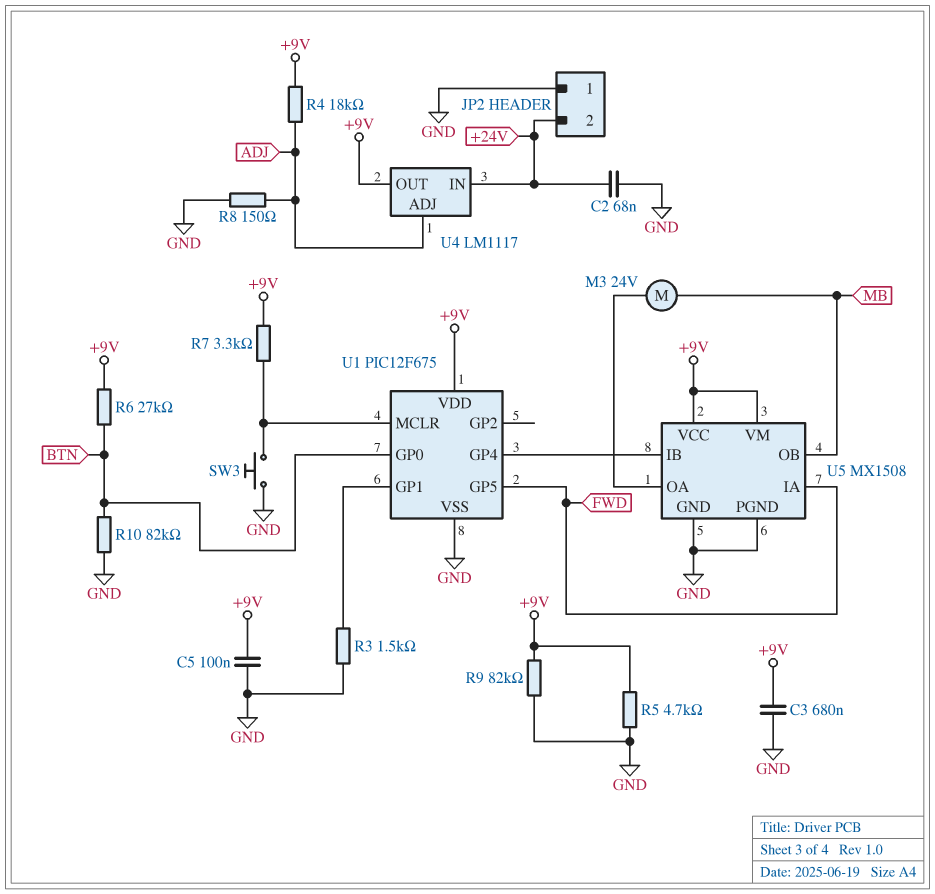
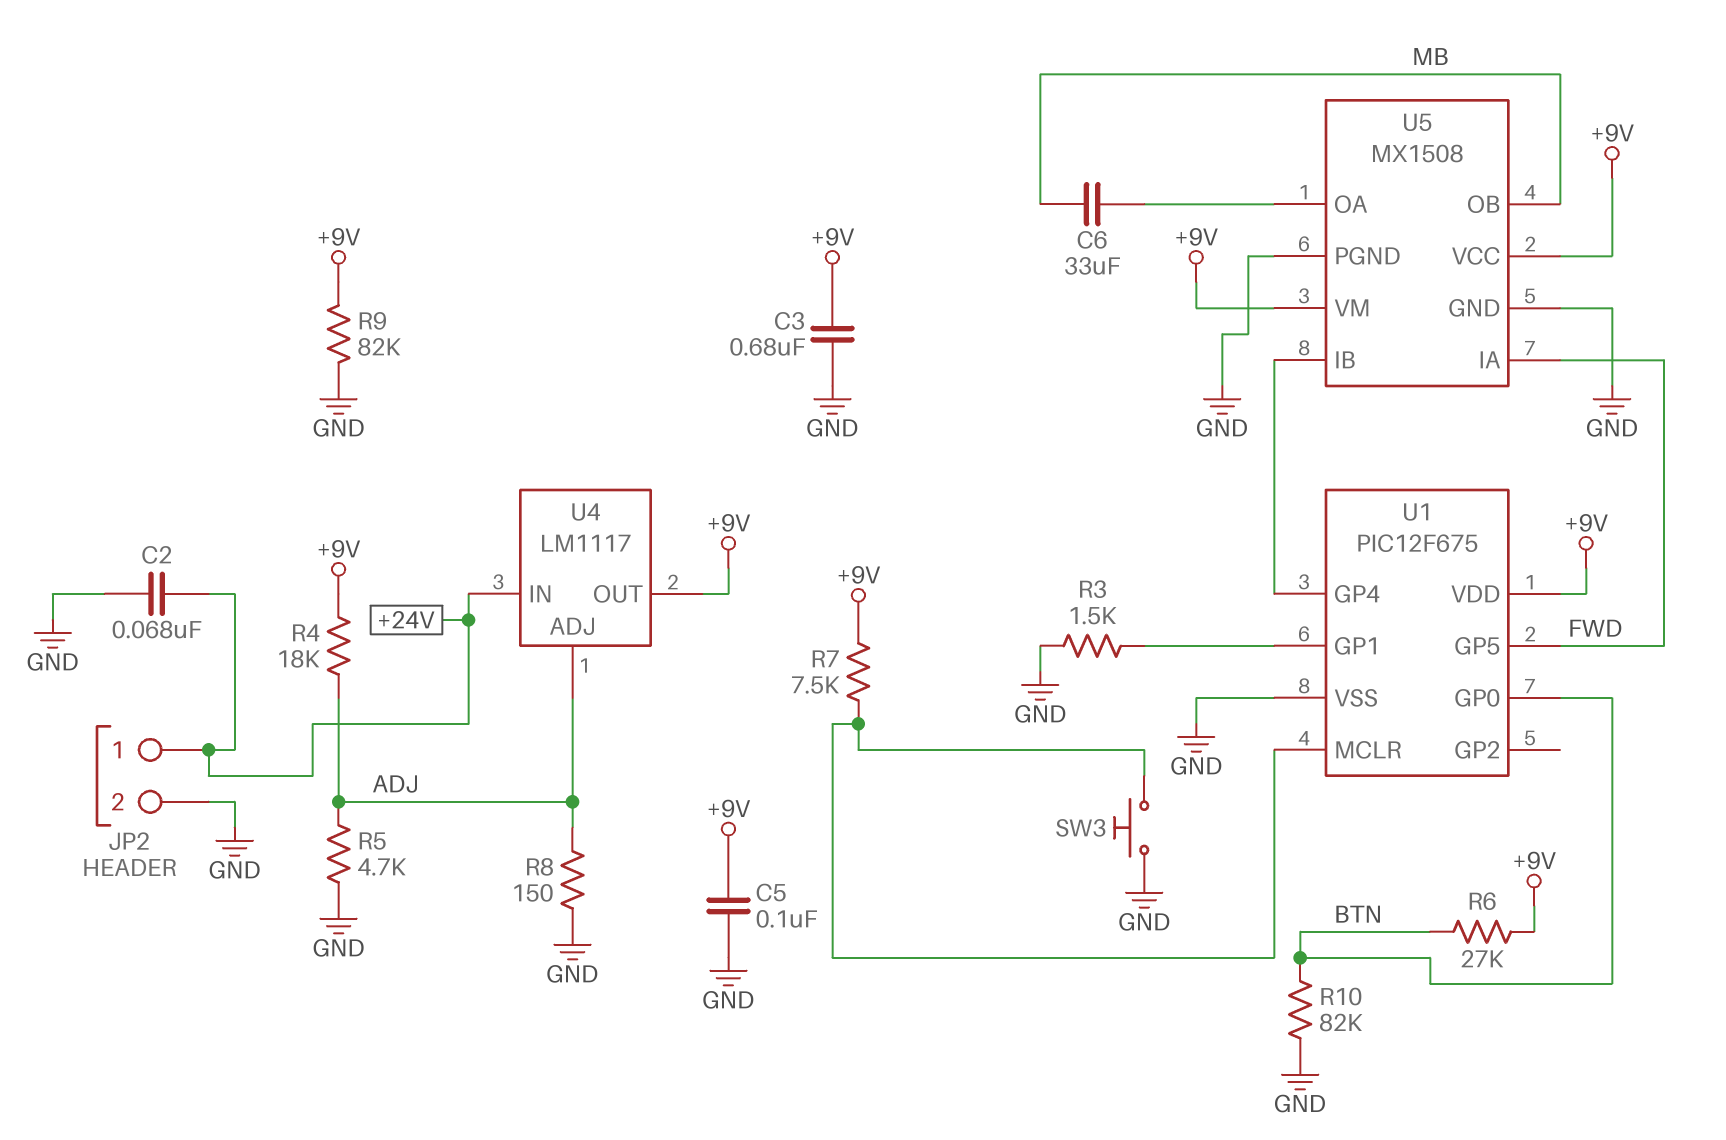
C6: none -> 33uF (MB, U5/OA)
JP2 pin 1: GND -> +24V
JP2 pin 2: +24V -> GND
M3: motor 24V (MB, U5/OA) -> none
R5: 4.7k (+9V, GND) -> 4.7k (ADJ, GND)
R7: 3.3k (+9V, U1/MCLR) -> 7.5k (+9V, U1/MCLR)

